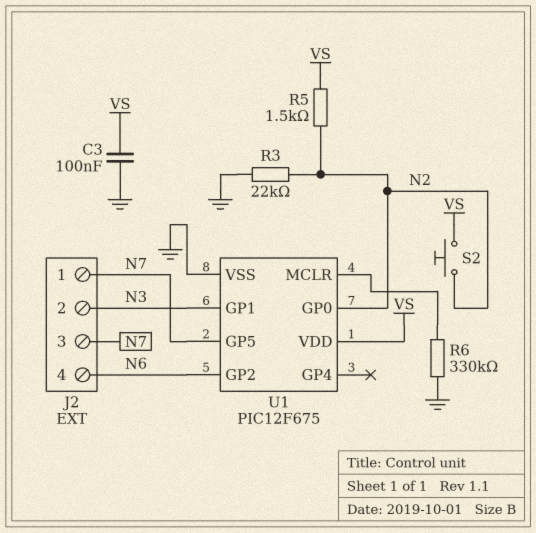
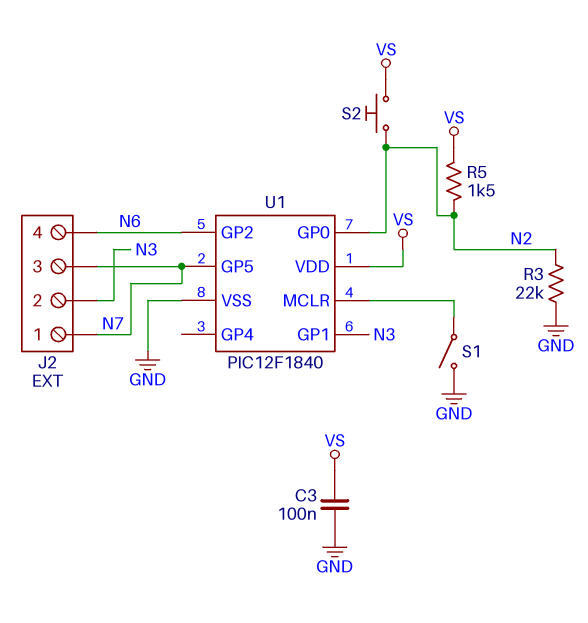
R6: 330k (GND, U1/MCLR) -> none
S1: none -> switch (GND, U1/MCLR)
U1: PIC12F675 -> PIC12F1840

